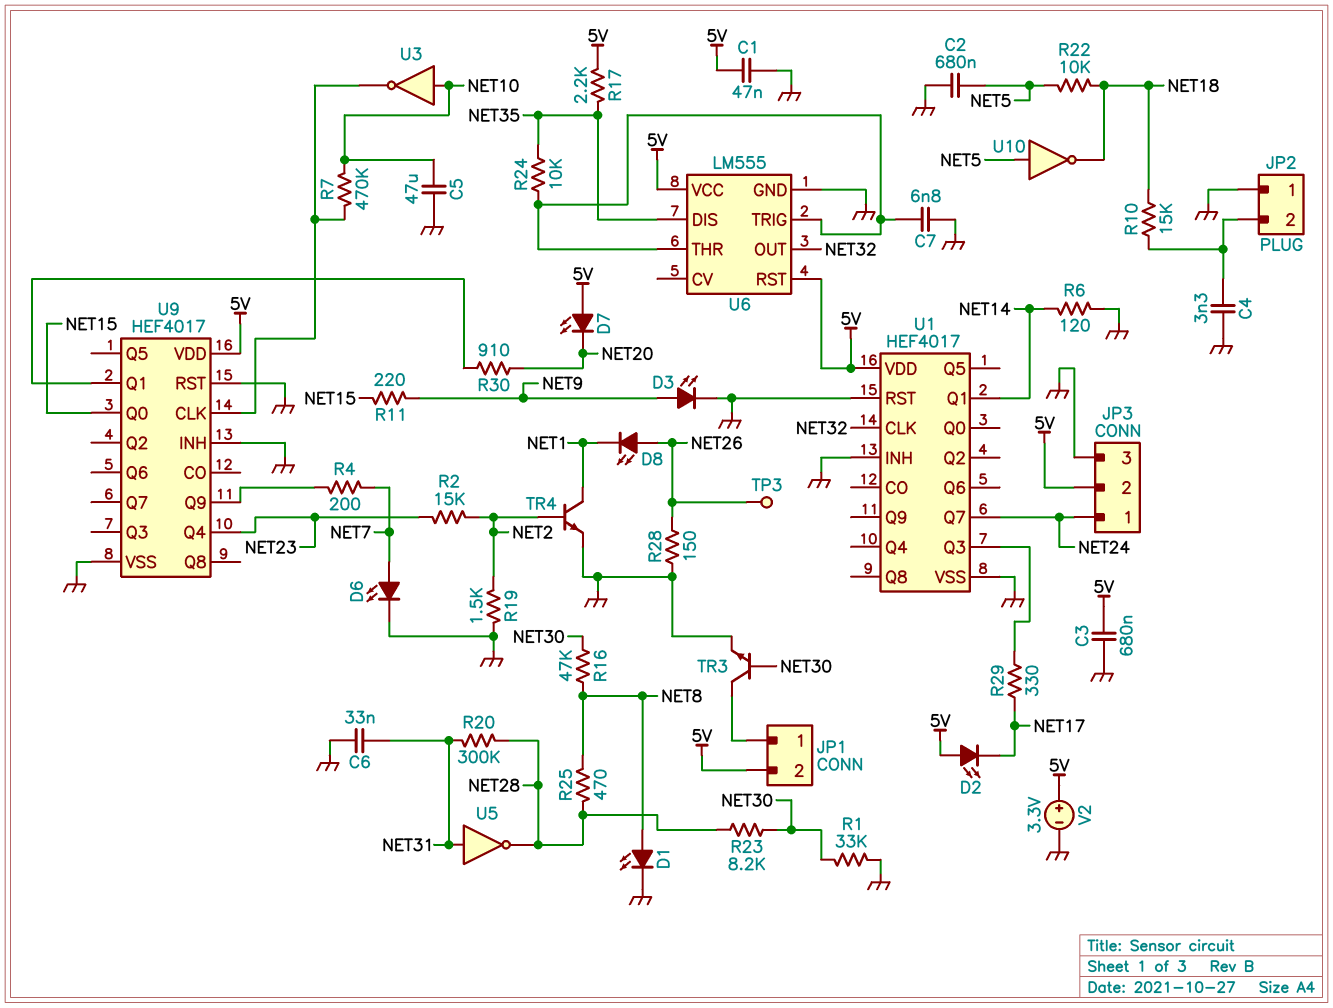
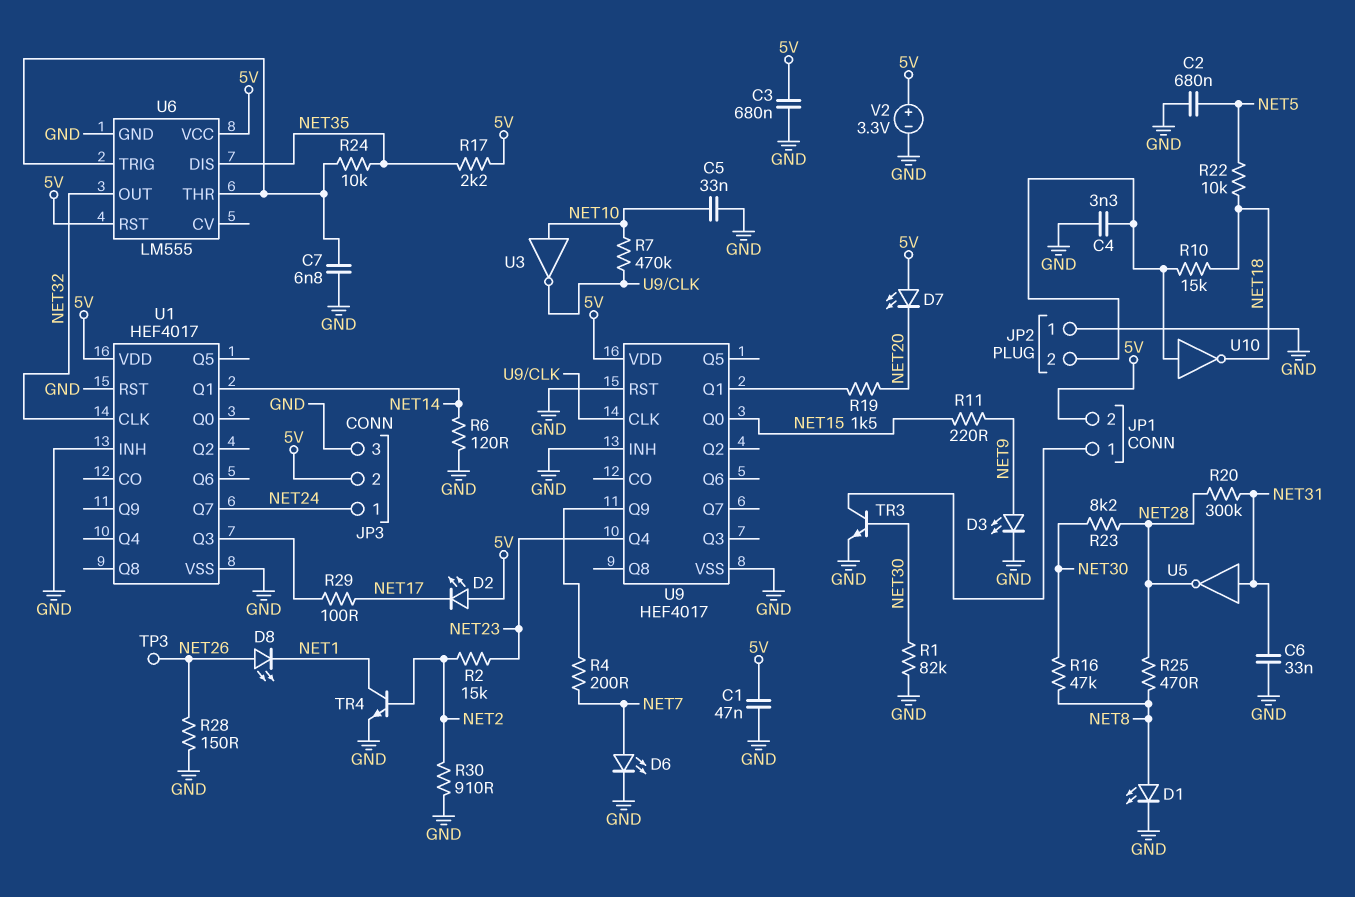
C5: 47uF (GND, NET10) -> 33nF (GND, NET10)
R1: 33k (GND, NET30) -> 82k (GND, NET30)
R19: 1.5k (GND, NET2) -> 1.5k (NET20, U9/Q1)
R29: 330 (NET17, U1/Q3) -> 100 (NET17, U1/Q3)
R30: 910 (NET20, U9/Q1) -> 910 (GND, NET2)
U10: NOT (in NET5, out NET18) -> NOT (in JP2/2, out NET18)

